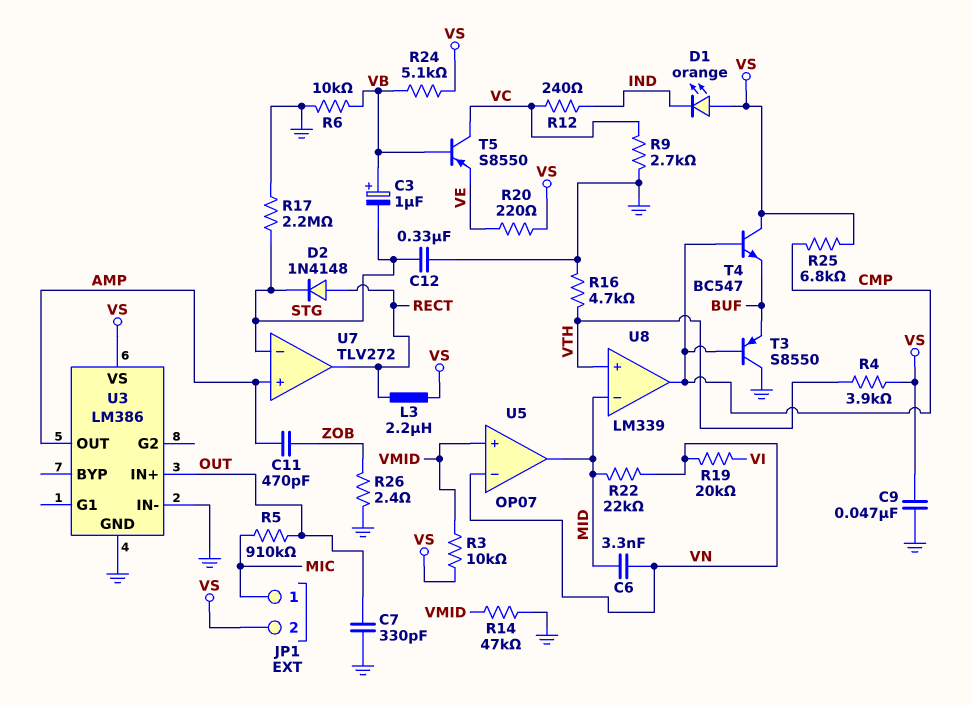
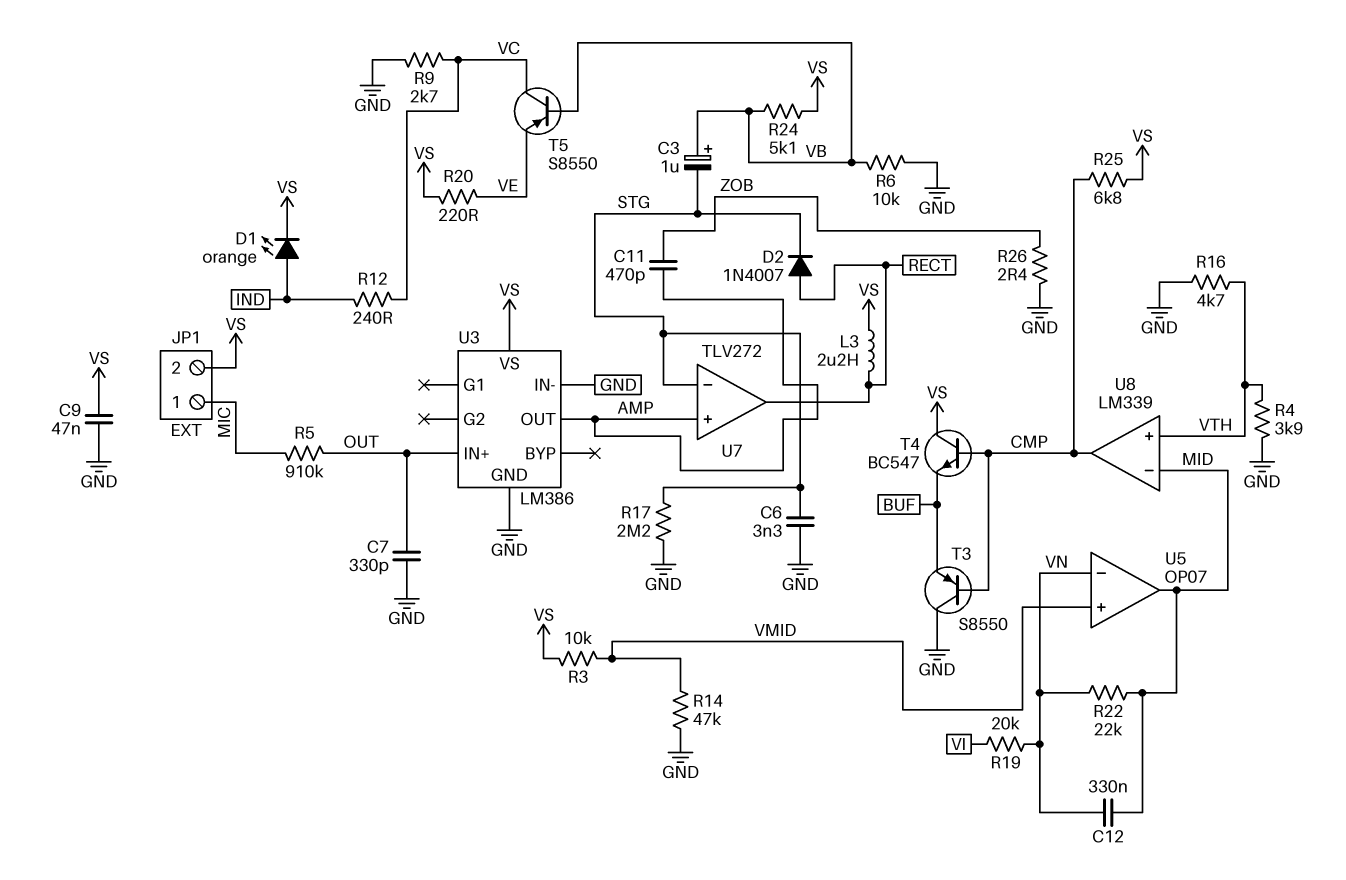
C6: 3.3nF (MID, VN) -> 3.3nF (GND, STG)
C12: 330nF (GND, STG) -> 330nF (MID, VN)
D1: LED orange (A VS, K IND) -> LED orange (A IND, K VS)
D2: diode 1N4148 (A RECT, K STG) -> diode 1N4007 (A RECT, K STG)
R4: 3.9k (VS, VTH) -> 3.9k (GND, VTH)

